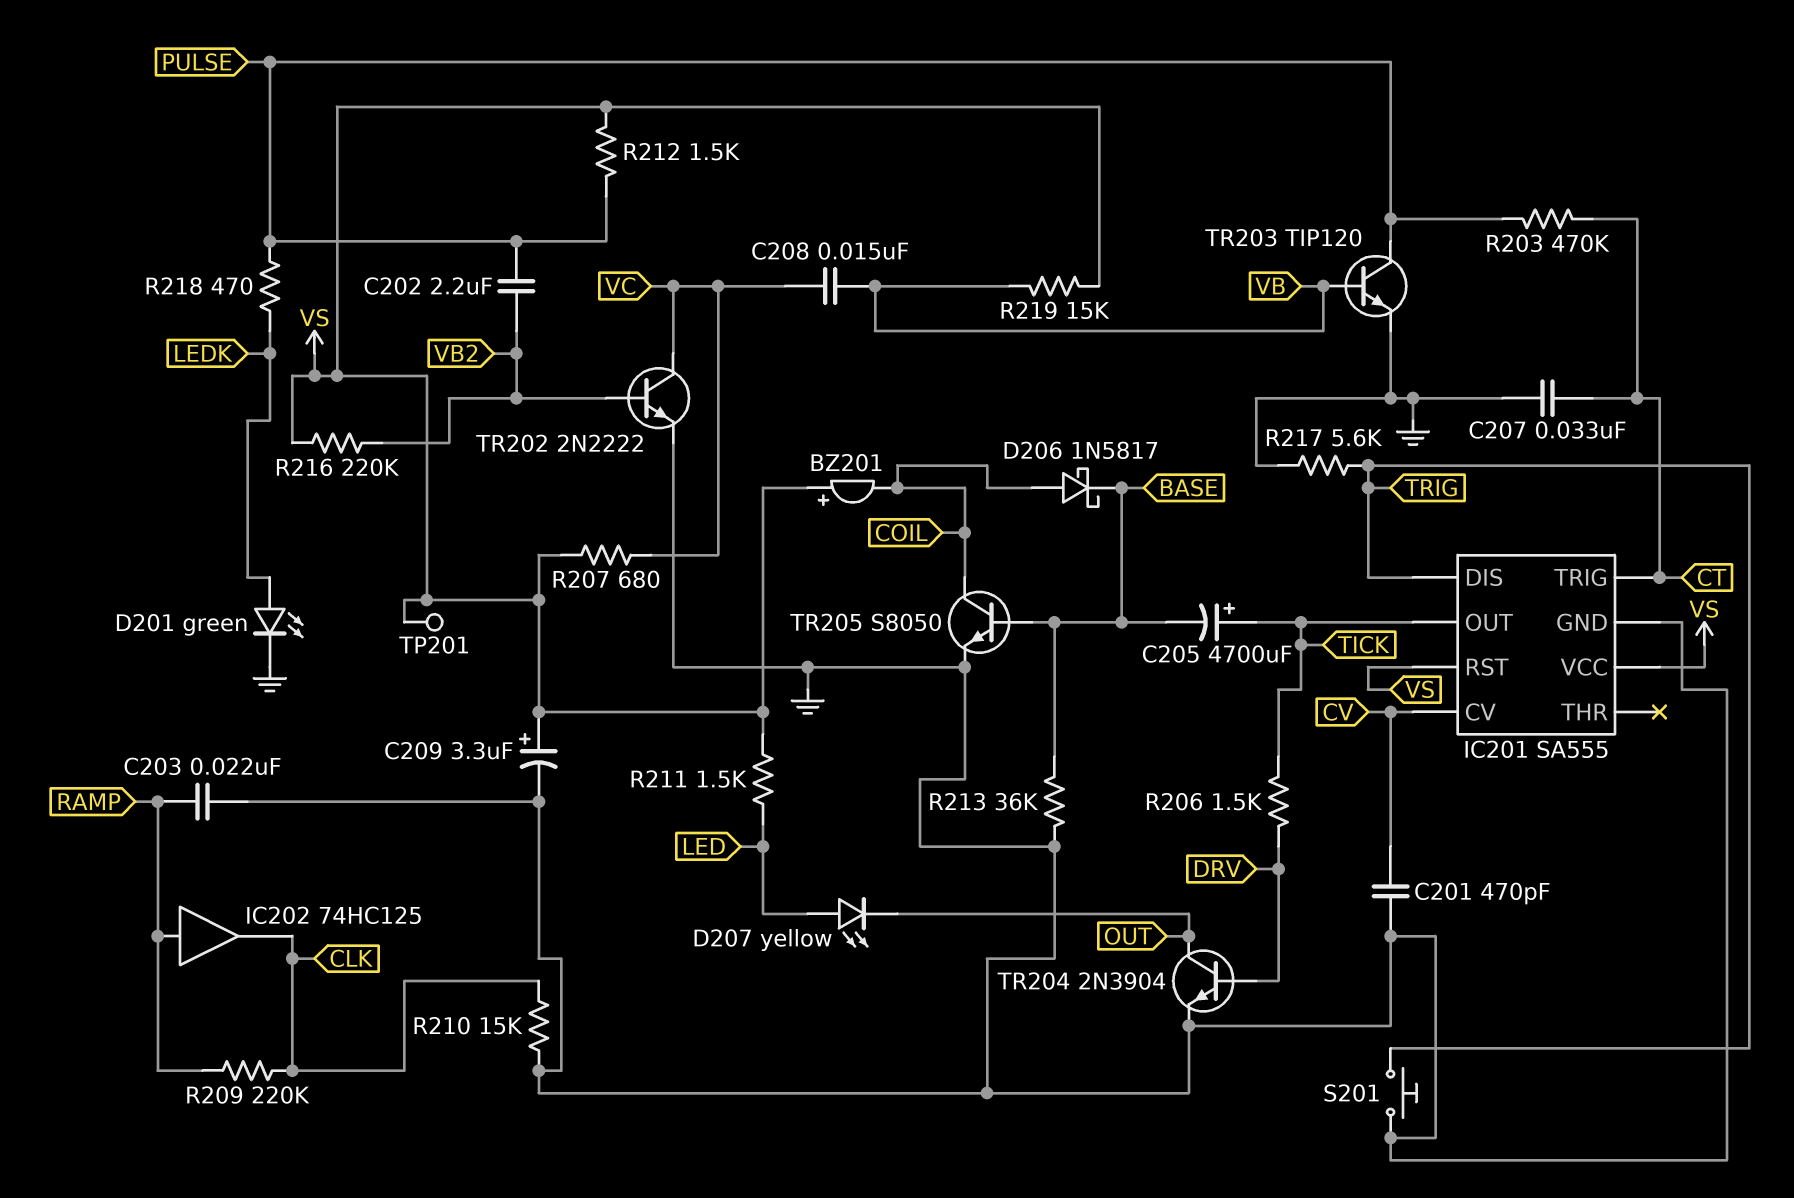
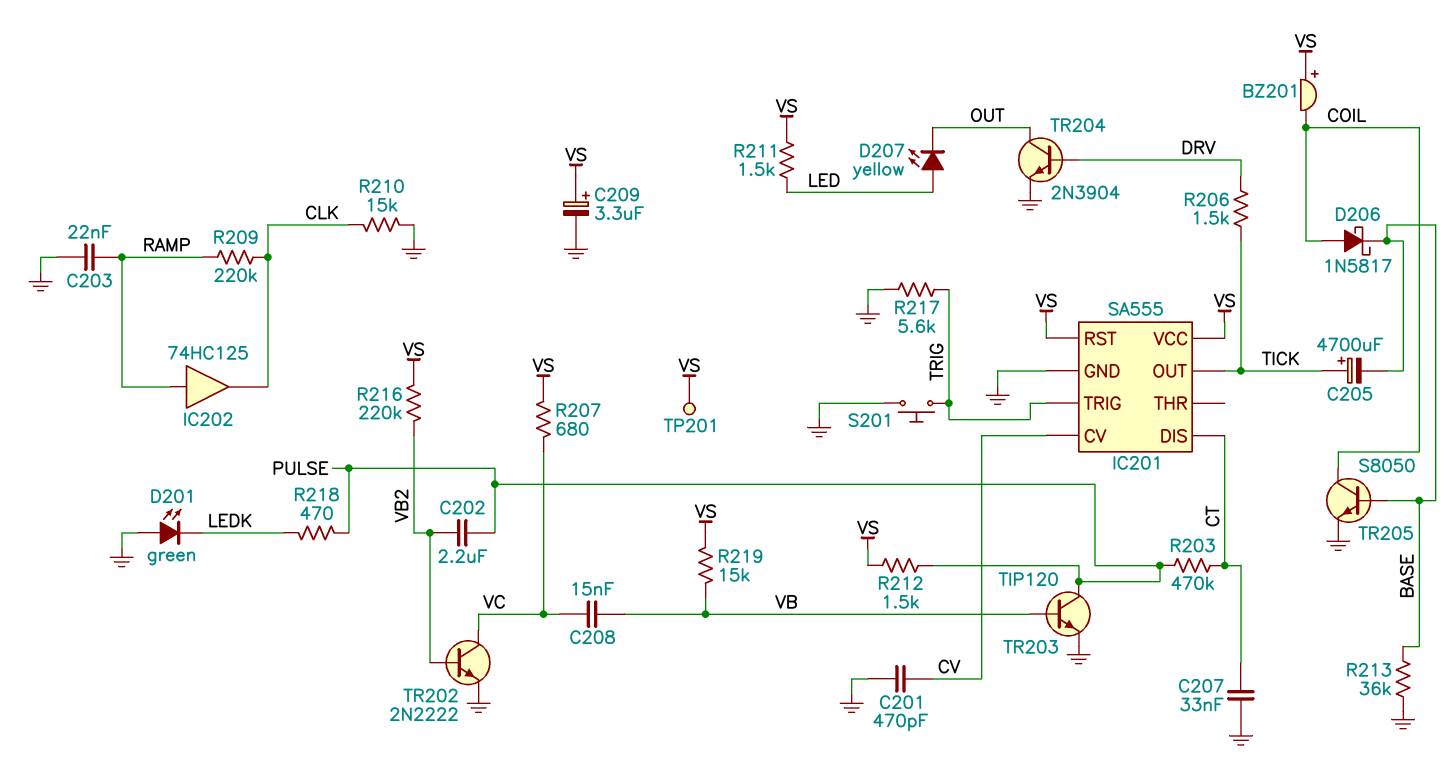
D201: LED green (A LEDK, K GND) -> LED green (A GND, K LEDK)
IC201 pin DIS: TRIG -> CT
IC201 pin TRIG: CT -> TRIG

